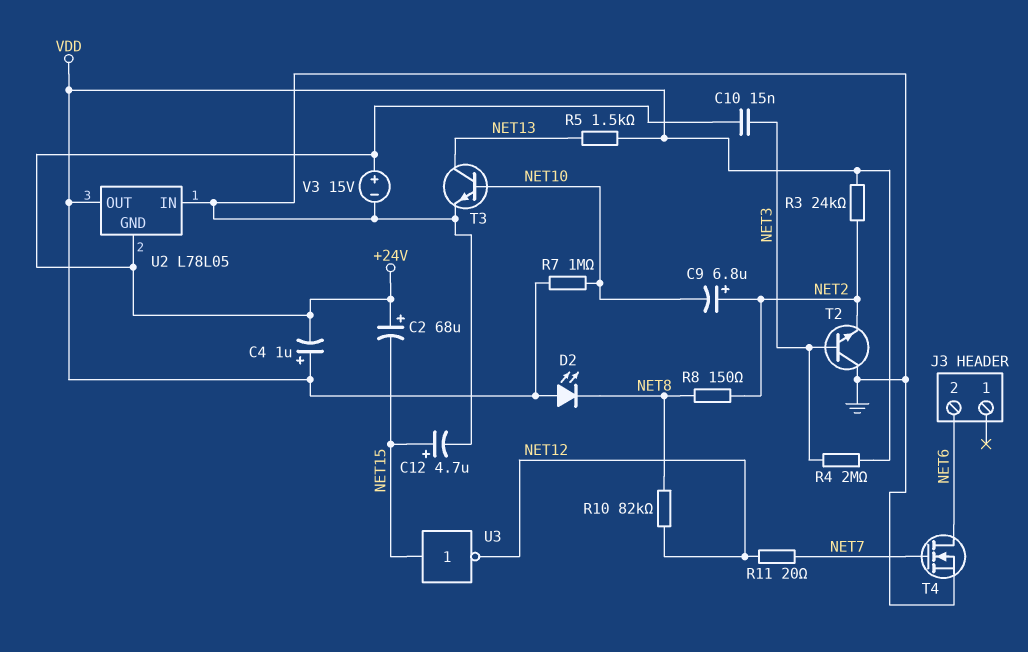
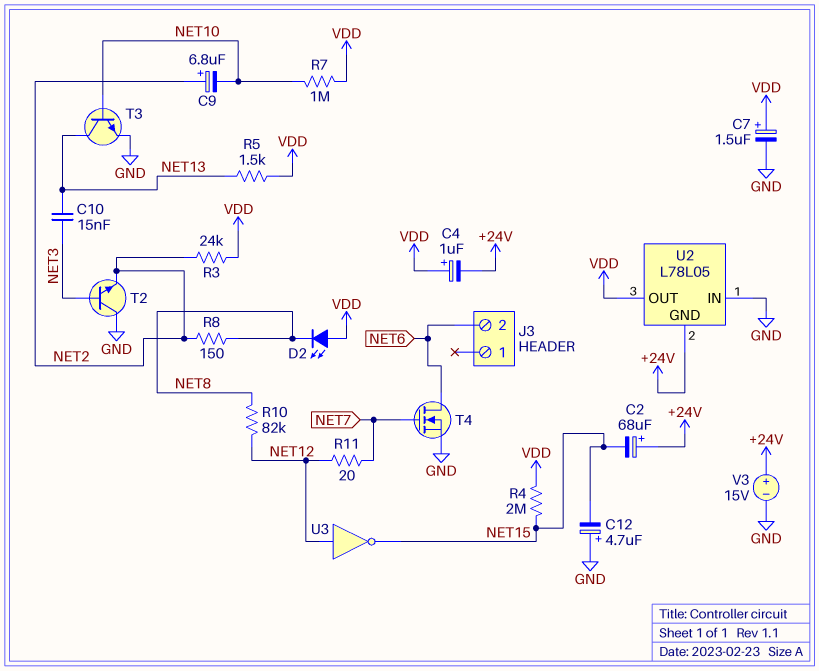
C7: none -> 1.5uF (plus VDD, minus GND)
C10: 15nF (+24V, NET3) -> 15nF (NET3, NET13)
C12: 4.7uF (plus NET15, minus GND) -> 4.7uF (plus GND, minus NET15)
R4: 2M (NET3, VDD) -> 2M (NET15, VDD)
U3: NOT (in NET15, out NET12) -> NOT (in NET12, out NET15)

